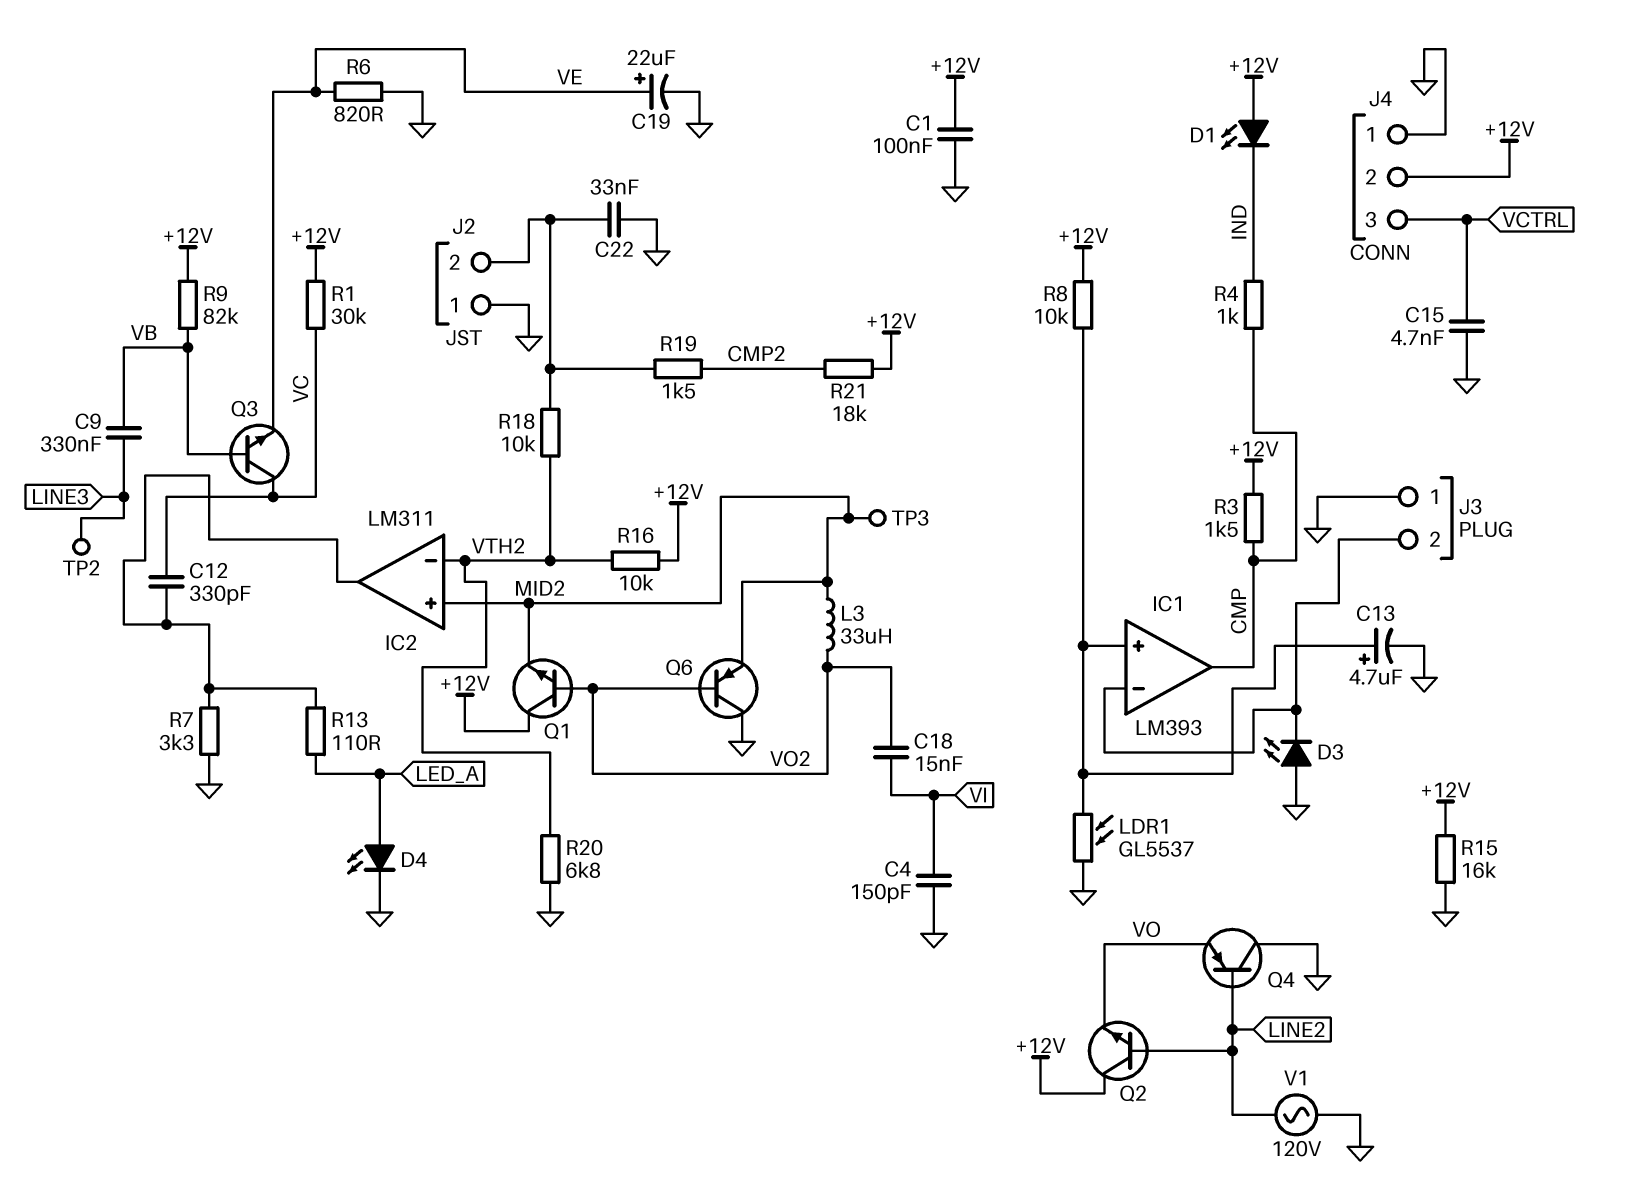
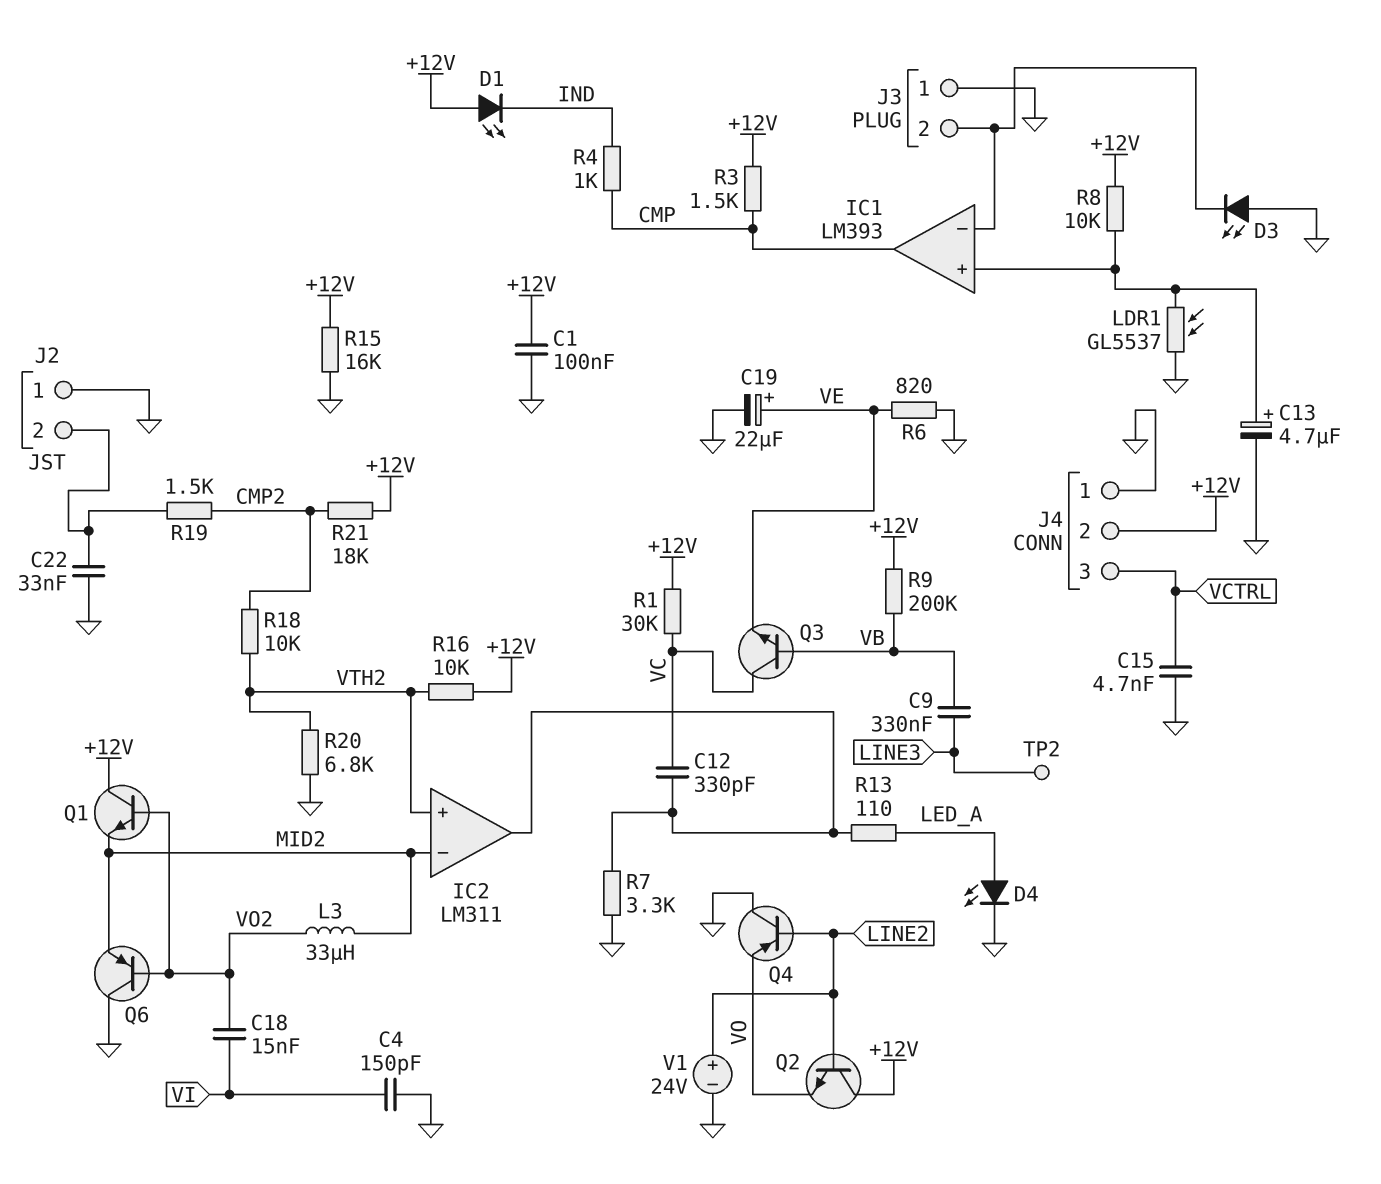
IC2 pin in+: MID2 -> VTH2
IC2 pin in-: VTH2 -> MID2
R9: 82k (+12V, VB) -> 200k (+12V, VB)
R18: 10k (J2/2, VTH2) -> 10k (CMP2, VTH2)
TP3: test point (MID2) -> none
V1: AC 120V (GND, LINE2) -> 24V (plus LINE2, minus GND)

